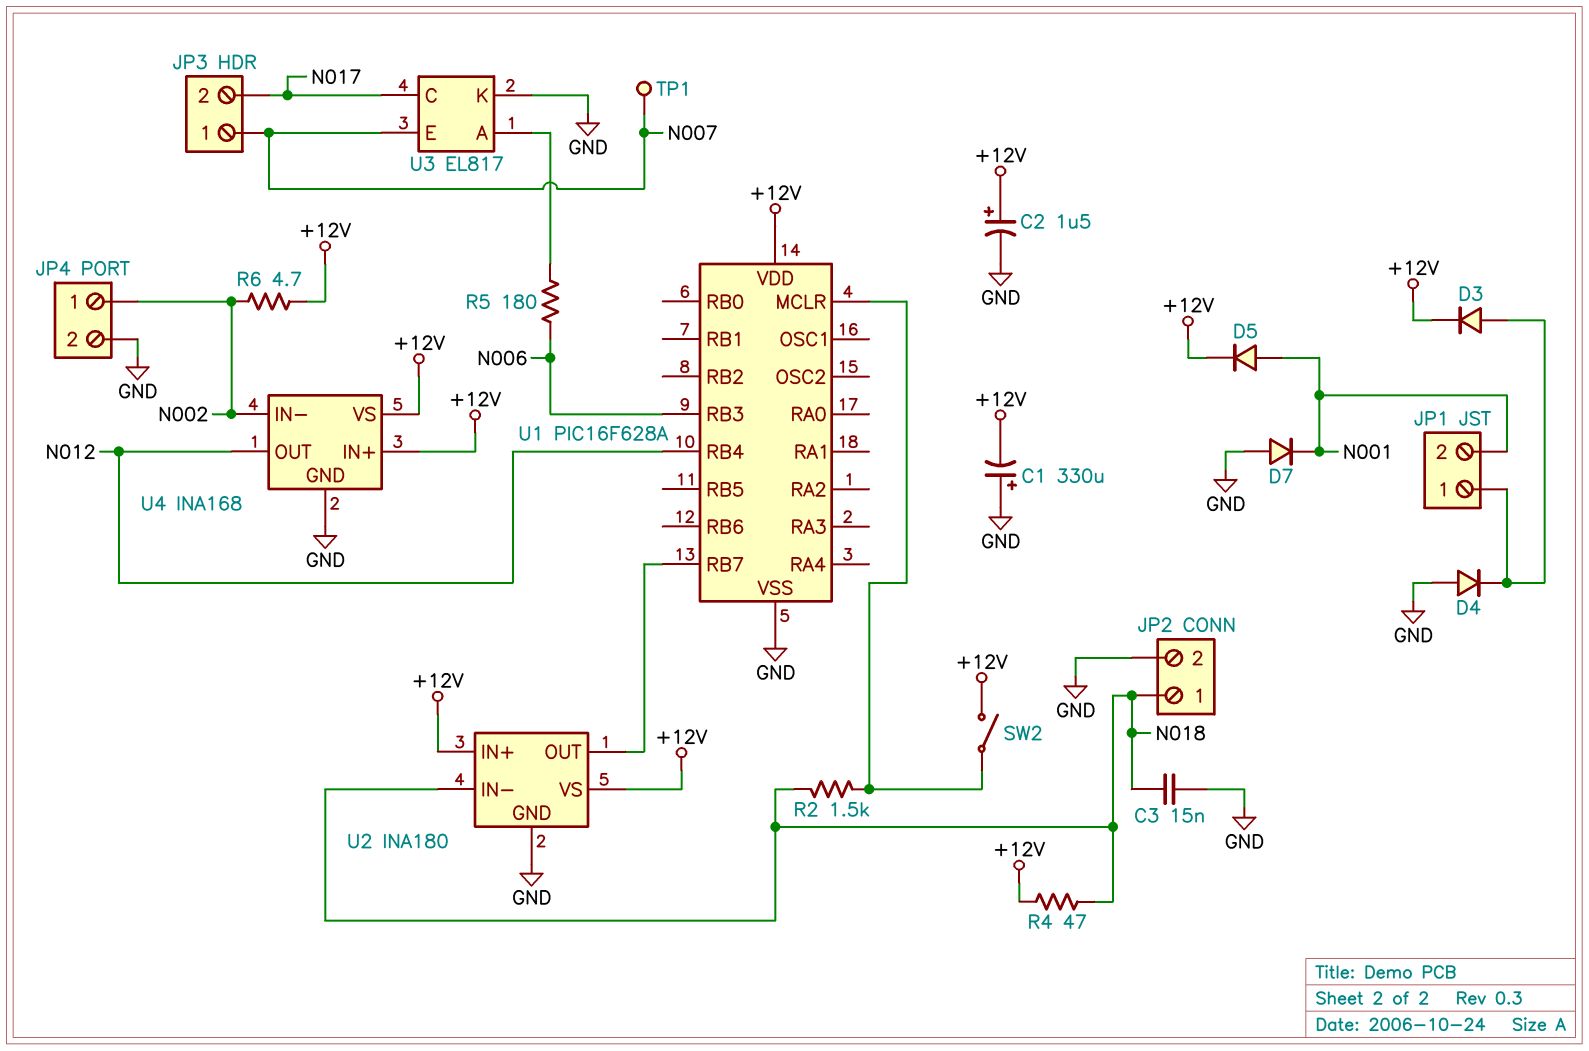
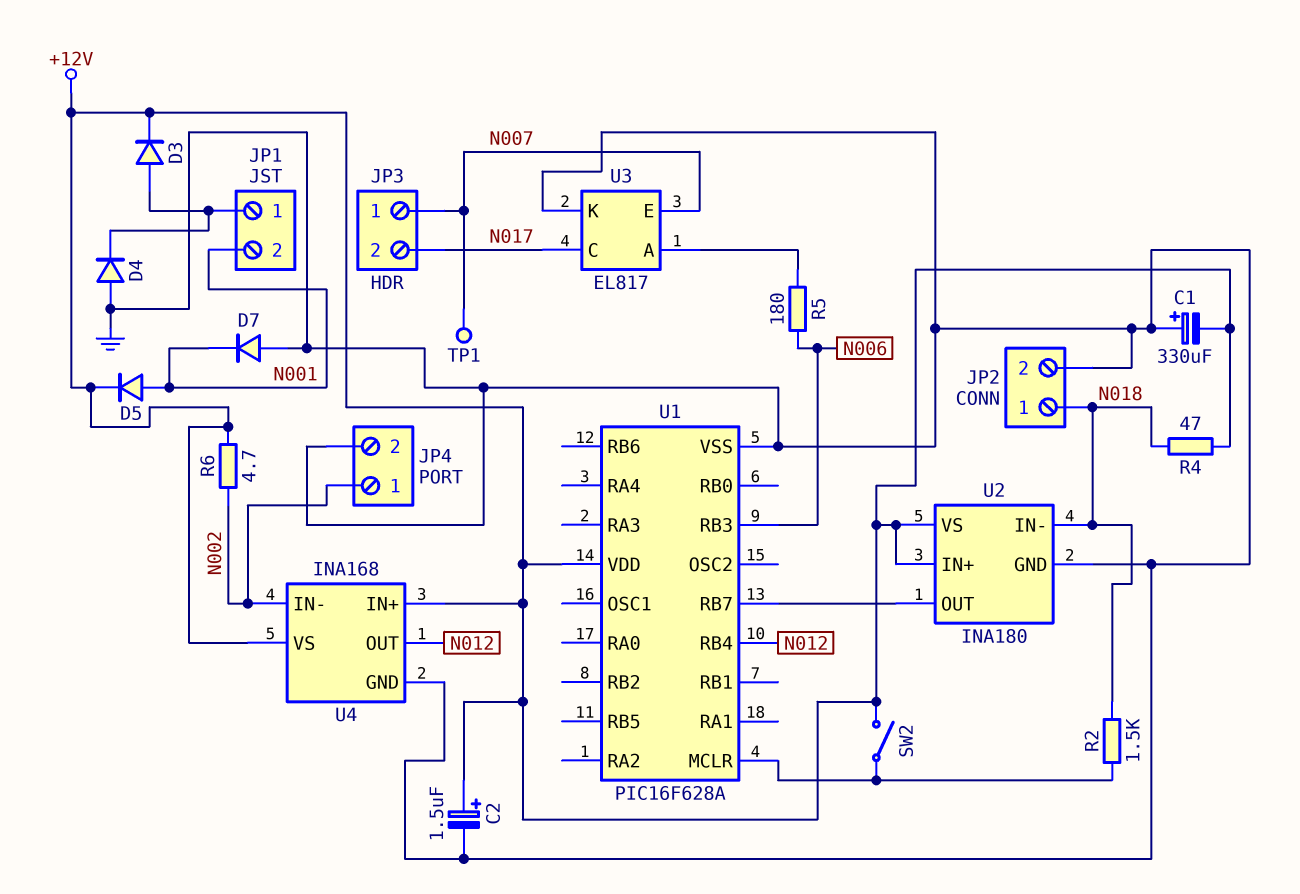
C3: 15nF (GND, N018) -> none

